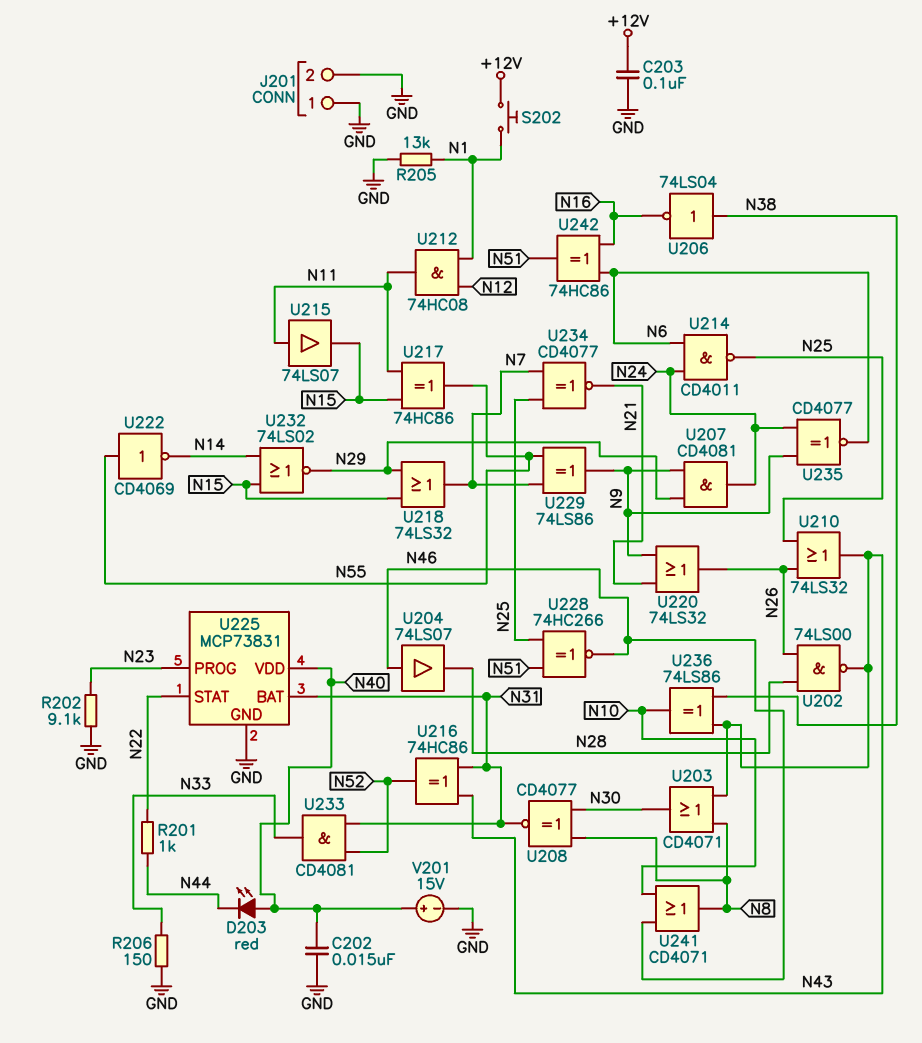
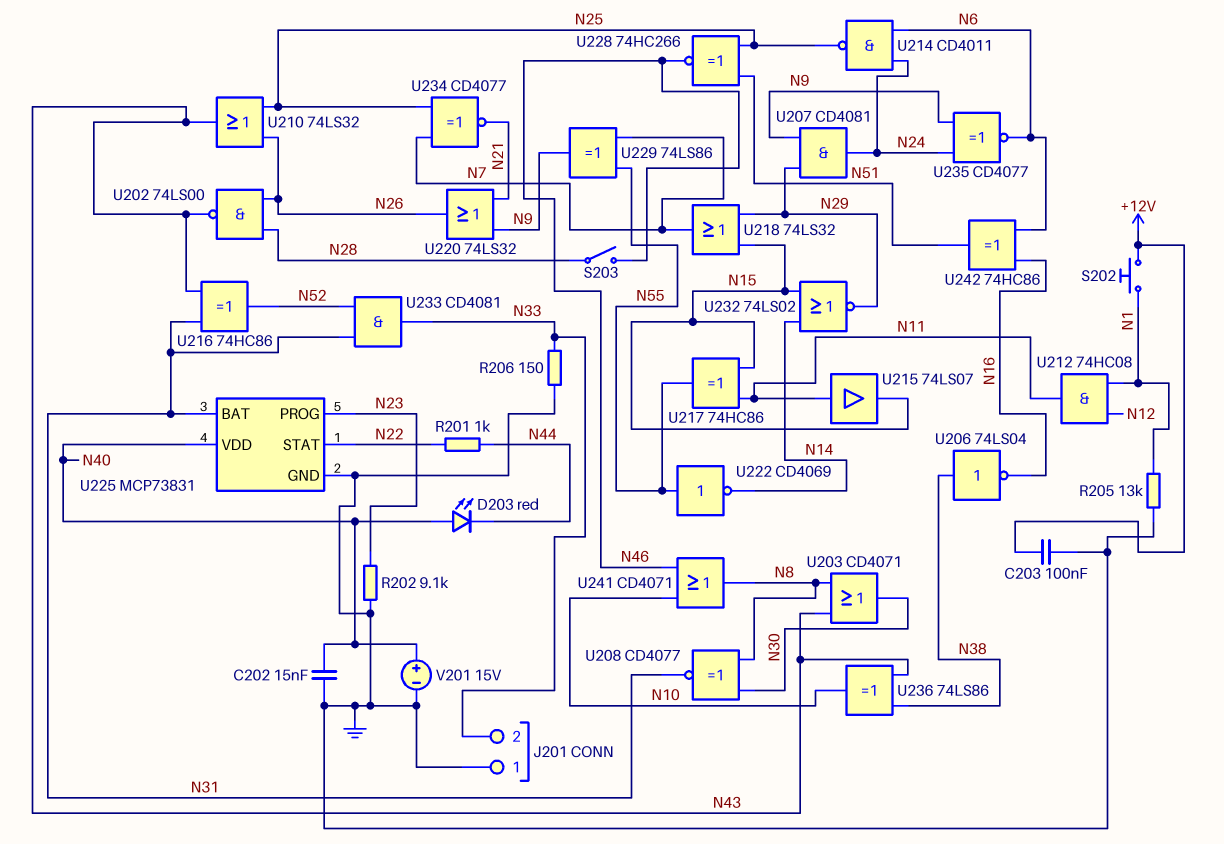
J201 pin 2: GND -> N33
S203: none -> switch (N28, N46)
U204: buffer 74LS07 (in N46, out N28) -> none

